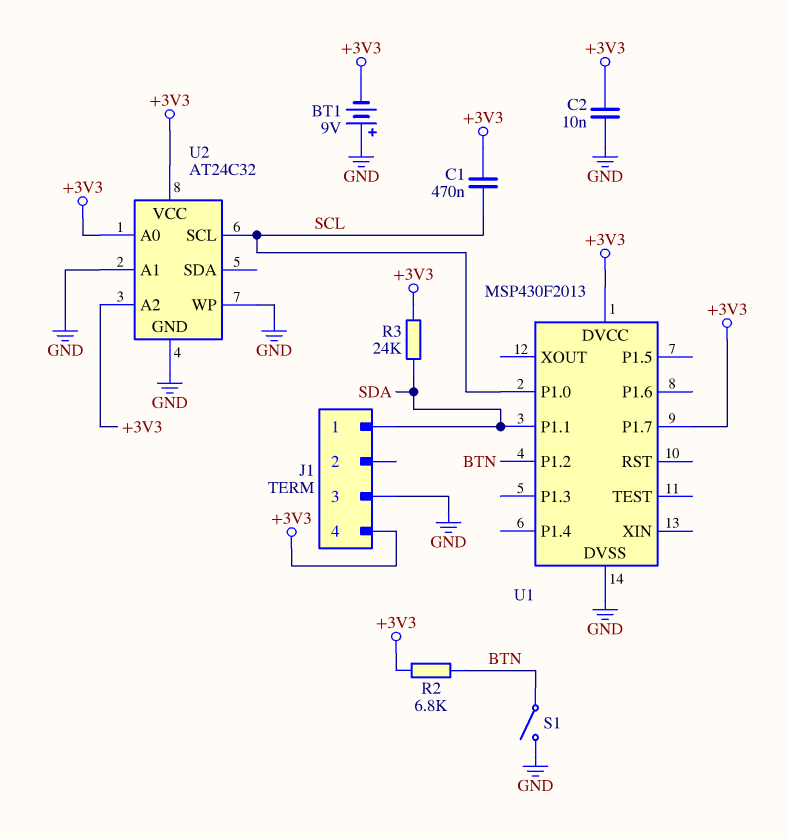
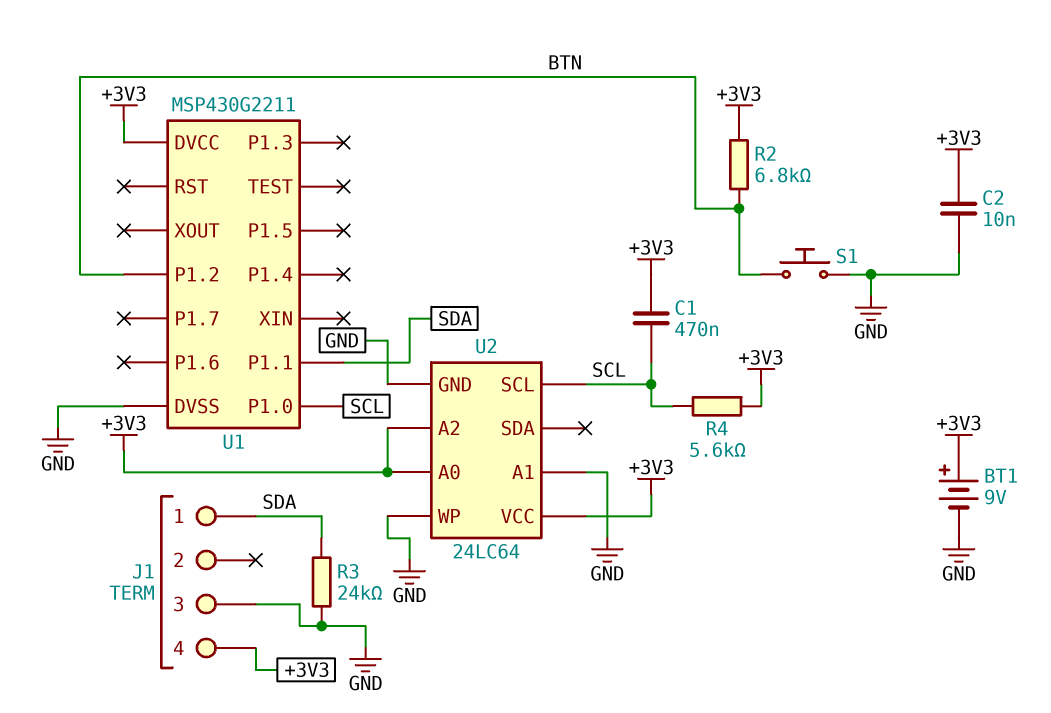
BT1: 9V (plus GND, minus +3V3) -> 9V (plus +3V3, minus GND)
R3: 24k (+3V3, SDA) -> 24k (GND, SDA)
R4: none -> 5.6k (+3V3, SCL)
S1: switch (BTN, GND) -> button (BTN, GND)
U1: MSP430F2013 -> MSP430G2211
U1 pin P1.7: +3V3 -> none
U2: AT24C32 -> 24LC64

